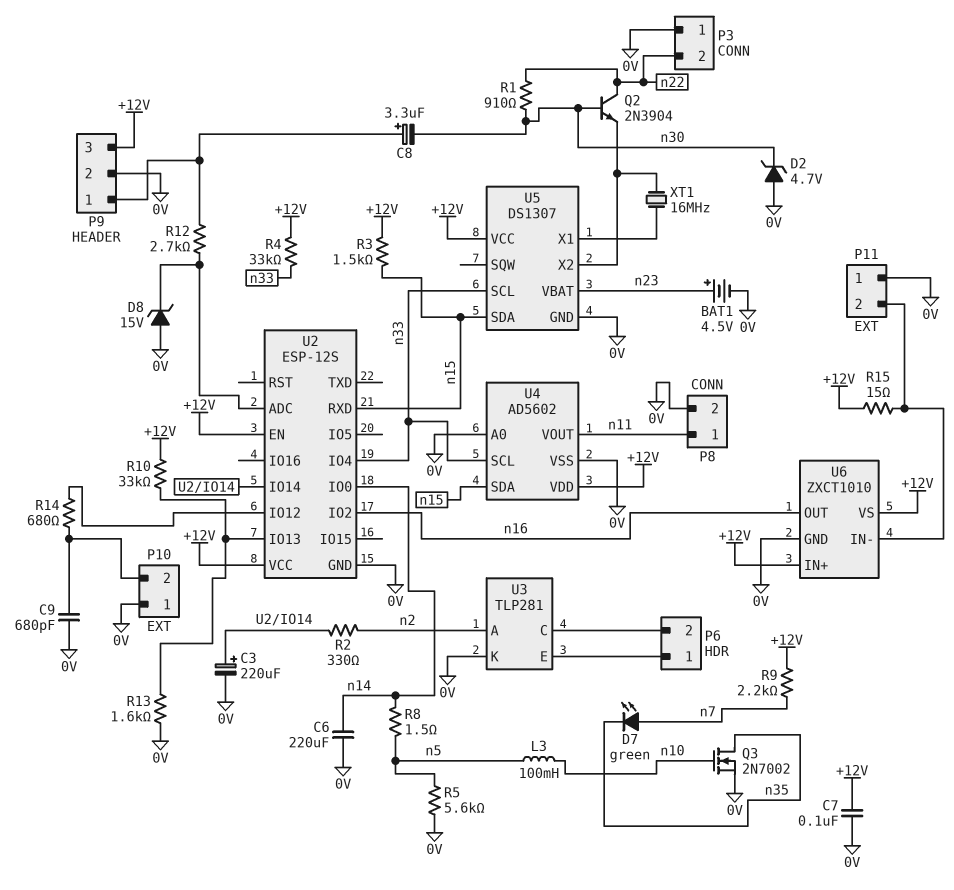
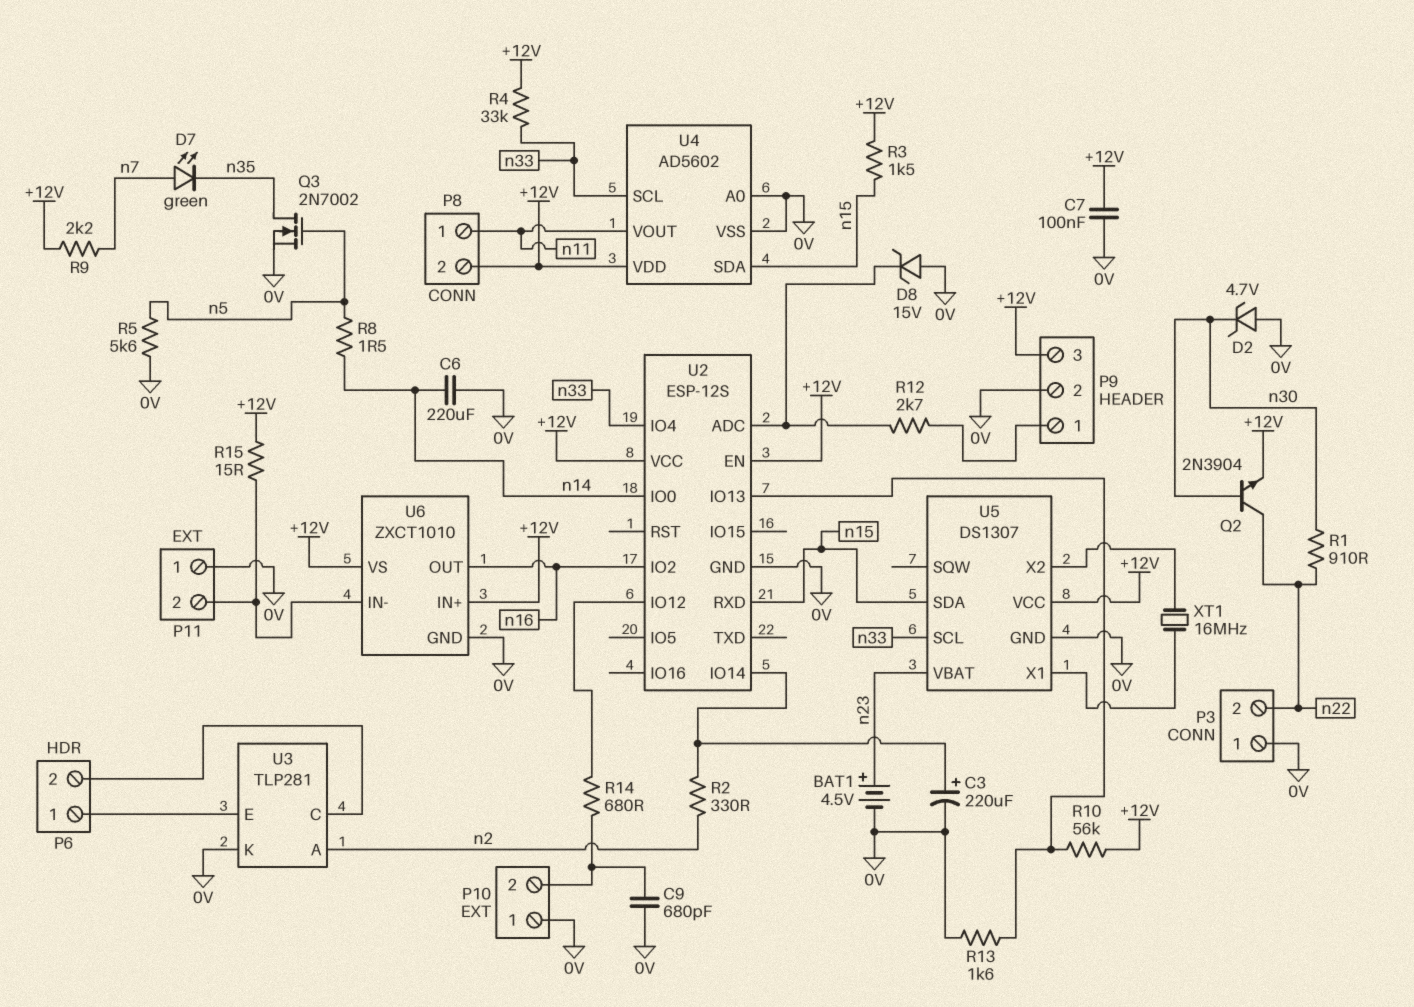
C8: 3.3uF (plus P9/1, minus n30) -> none
L3: 100mH (n5, n10) -> none
P8 pin 2: 0V -> +12V
Q2: NPN 2N3904 (B n30, C n22, E U5/X2) -> NPN 2N3904 (B n30, C n22, E +12V)
Q3: NMOS 2N7002 (G n10, D n35, S 0V) -> NMOS 2N7002 (G n5, D n35, S 0V)
R10: 33k (+12V, U2/IO13) -> 56k (+12V, U2/IO13)

